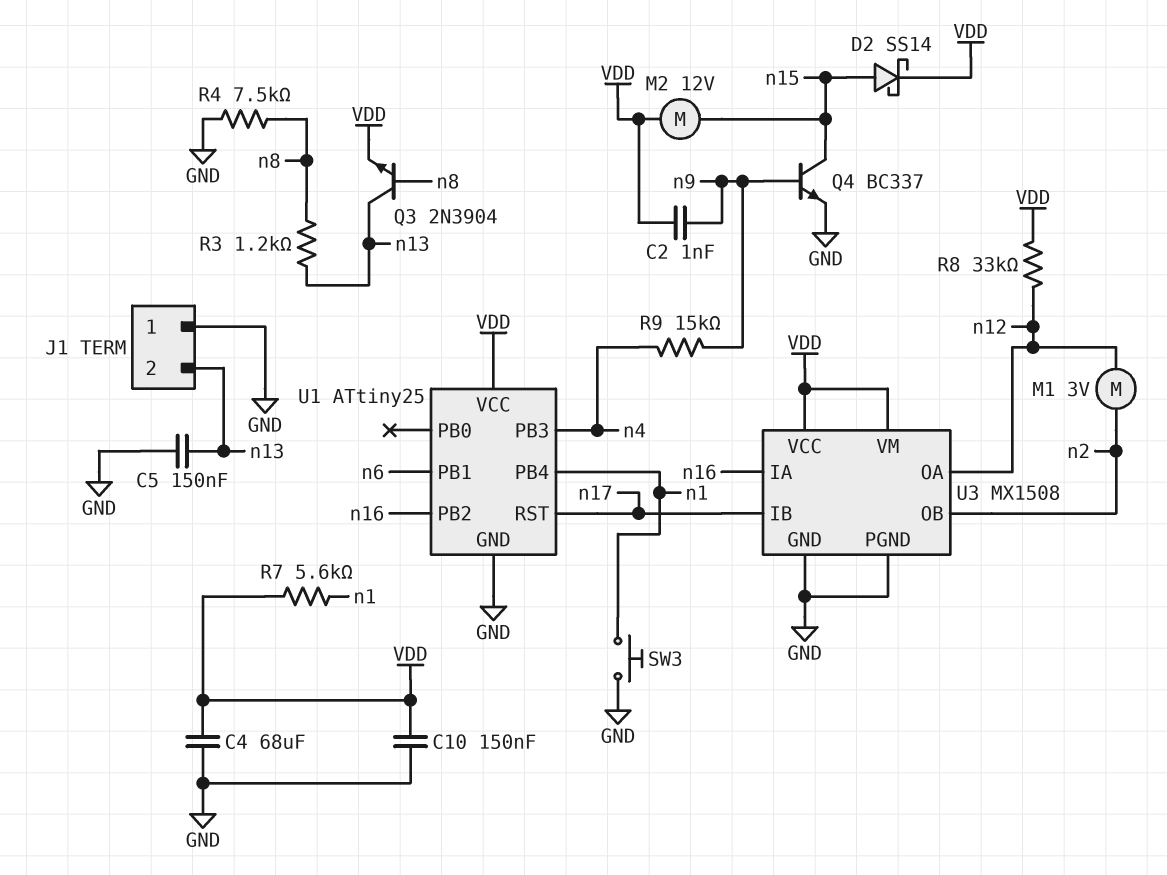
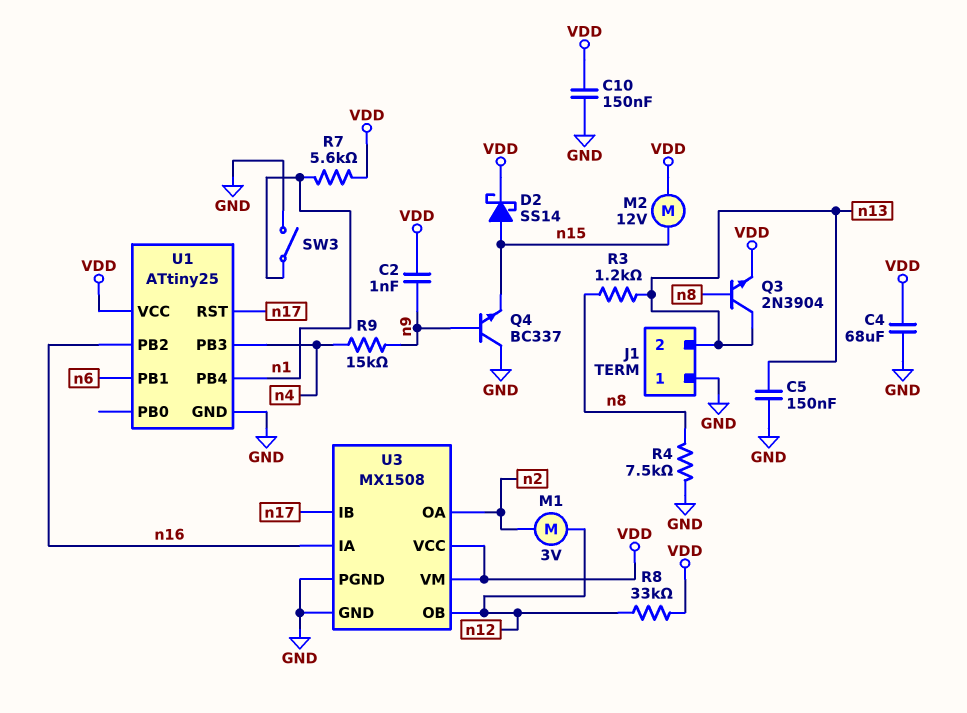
Q4: NPN BC337 (B n9, C n15, E GND) -> NPN BC337 (B n9, C GND, E n15)
SW3: button (GND, n1) -> switch (GND, n1)
U3 pin OA: n12 -> n2
U3 pin OB: n2 -> n12

